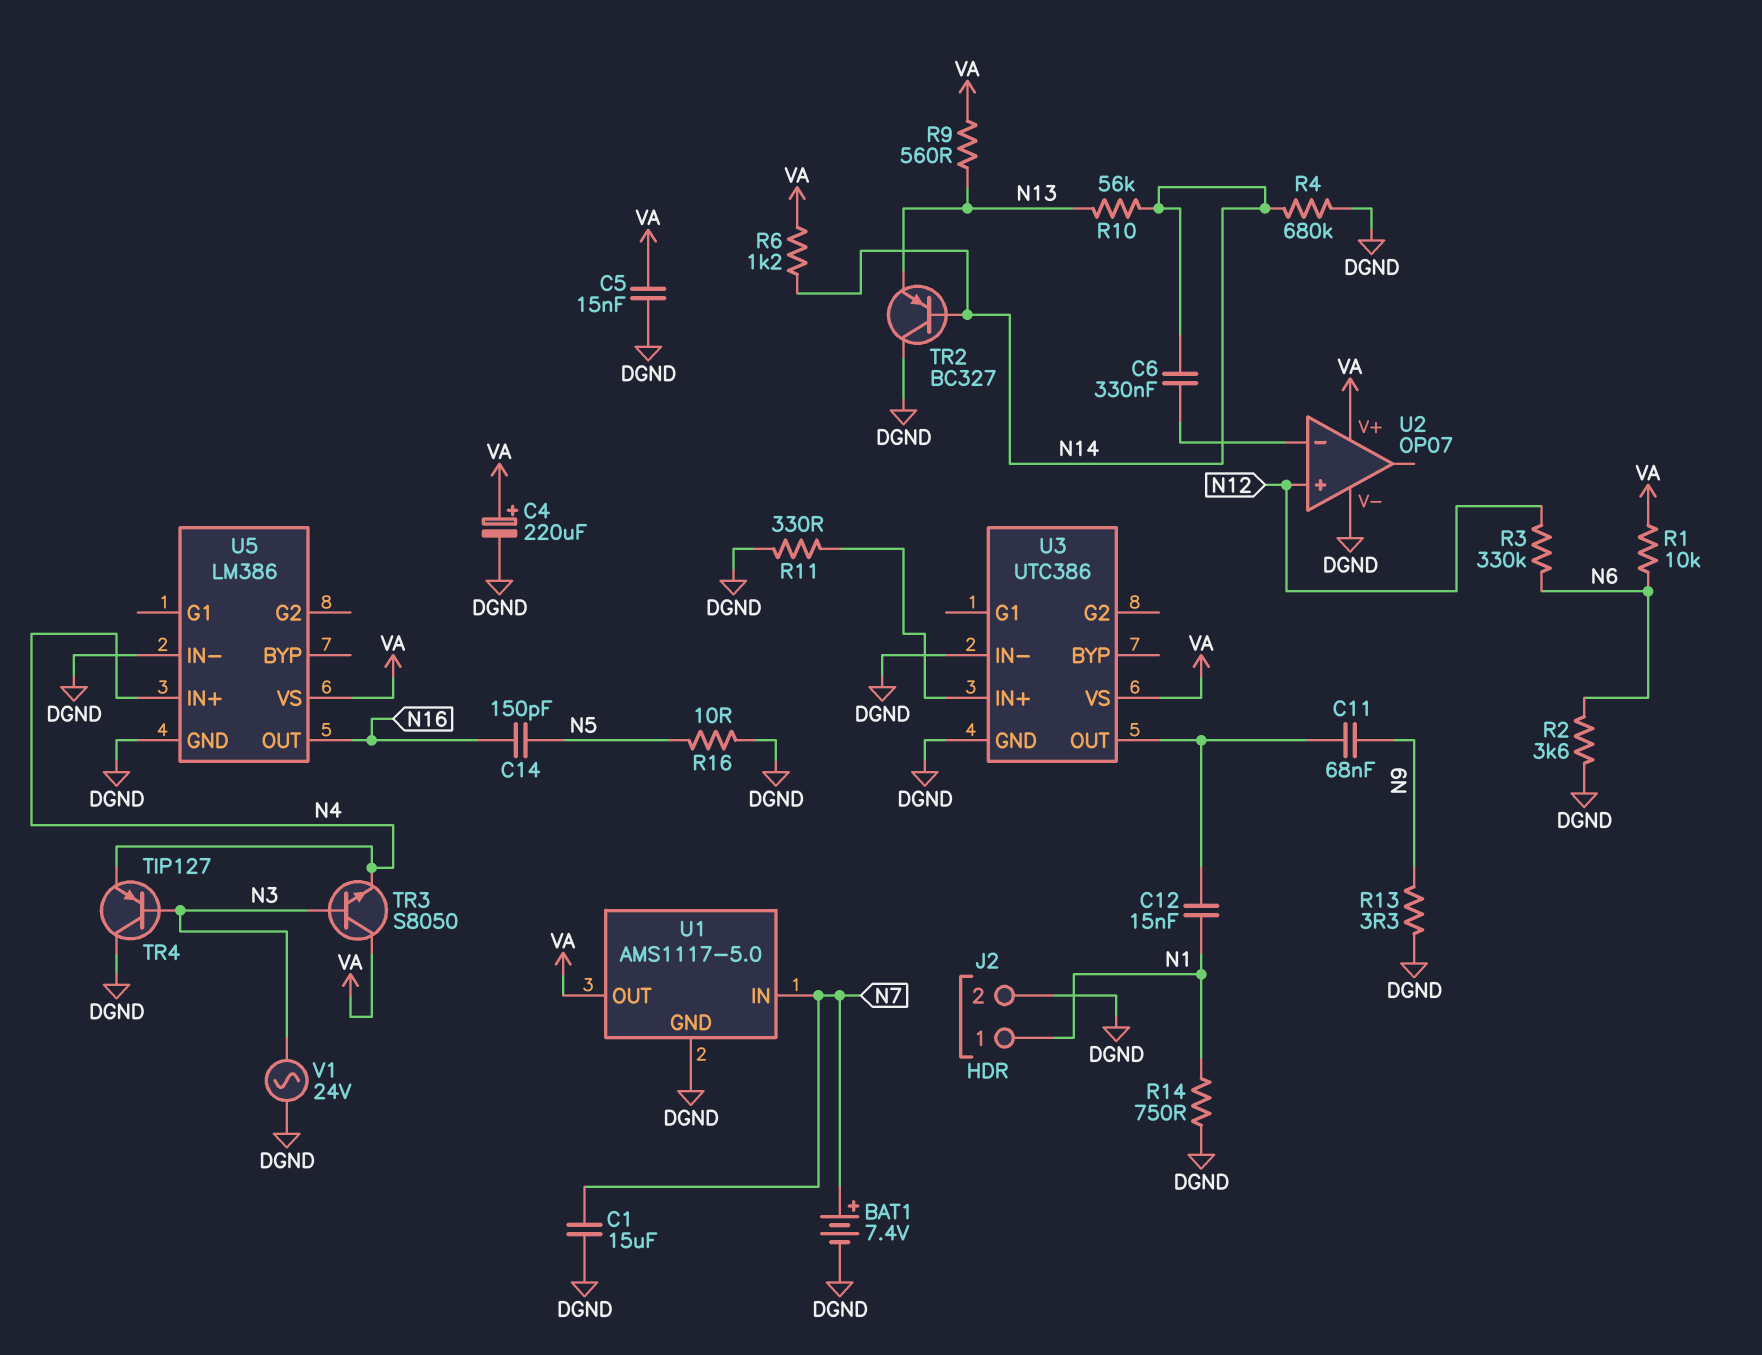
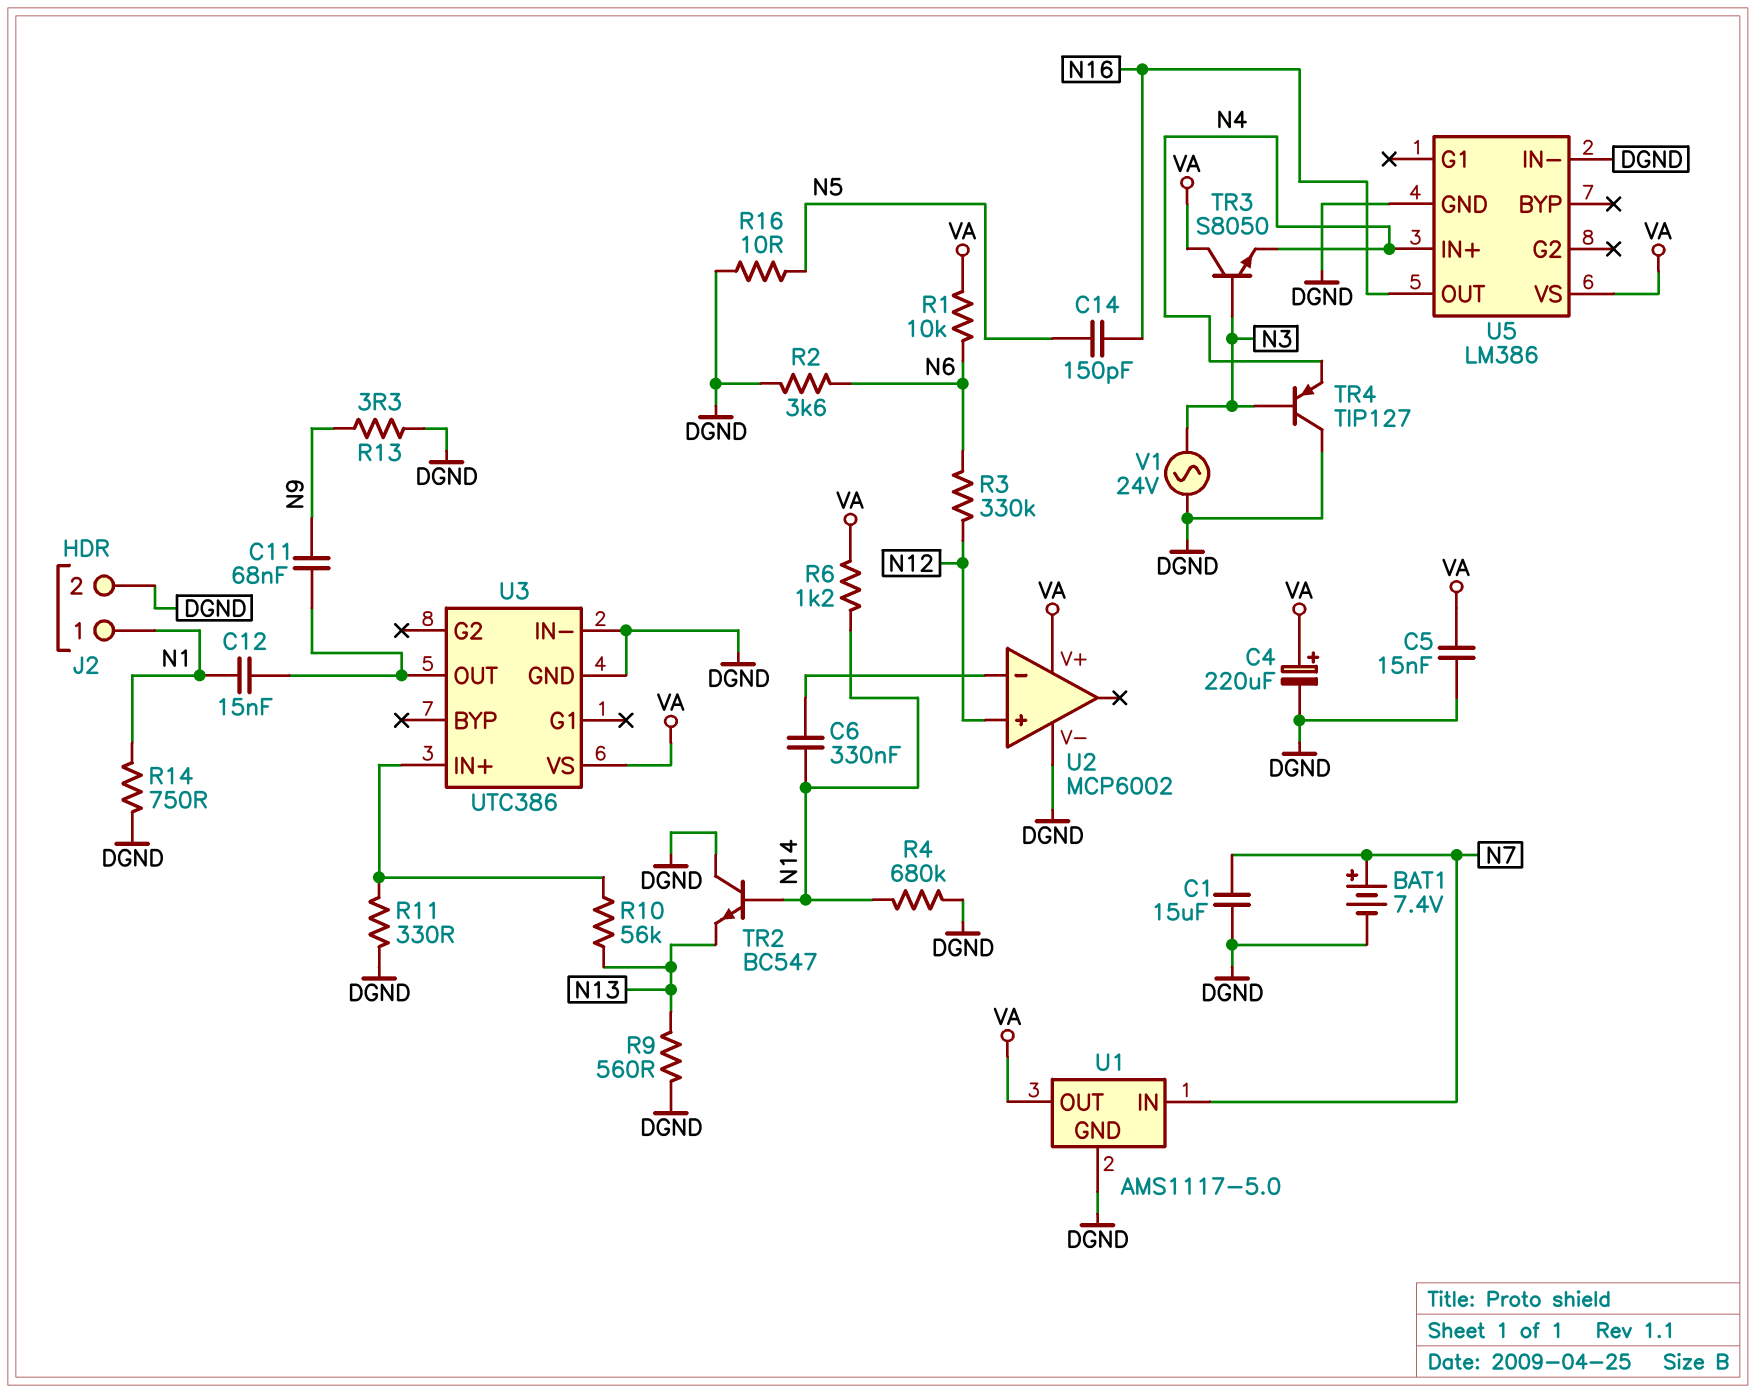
R9: 560 (N13, VA) -> 560 (DGND, N13)
R10: 56k (N13, N14) -> 56k (N13, U3/IN+)
TR2: PNP BC327 (B N14, C DGND, E N13) -> NPN BC547 (B N14, C DGND, E N13)
U2: OP07 -> MCP6002

